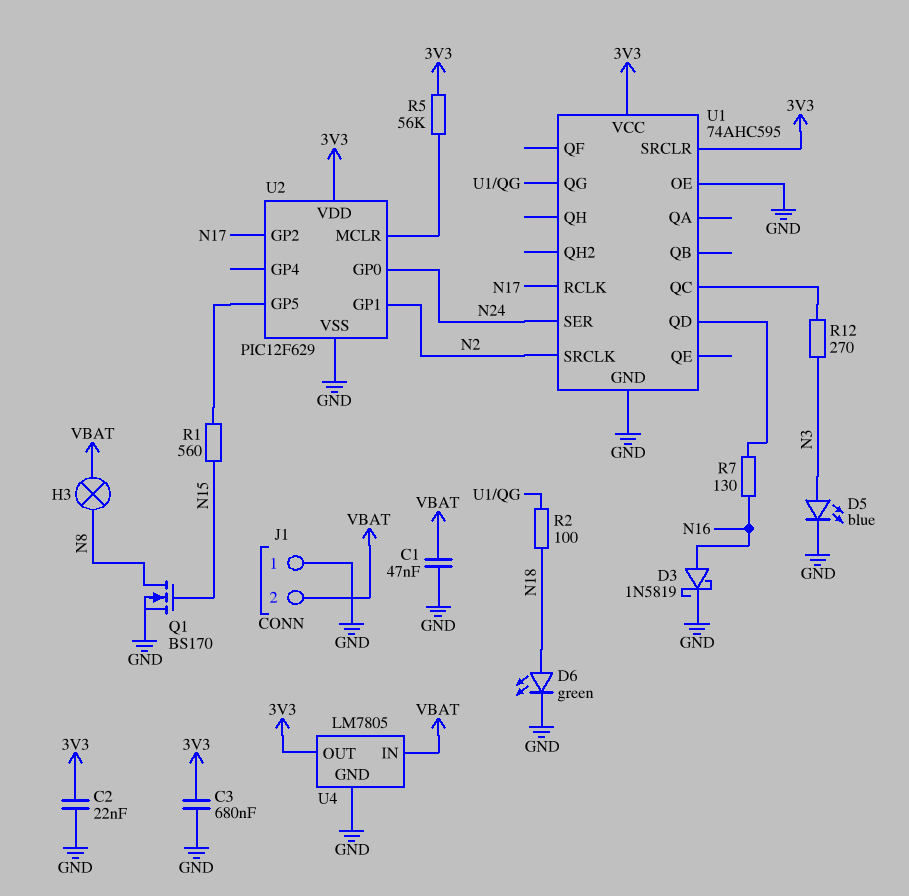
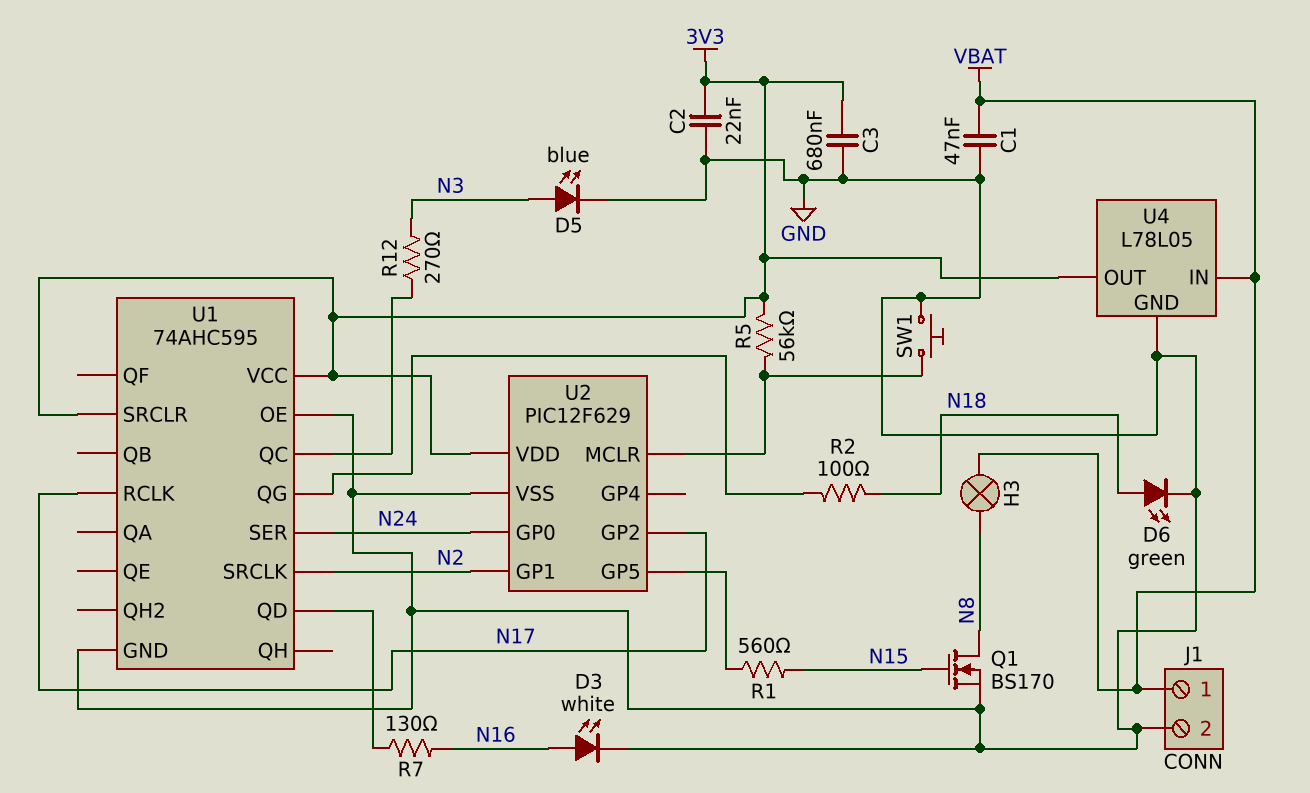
D3: schottky 1N5819 (A N16, K GND) -> LED white (A N16, K GND)
J1 pin 1: GND -> VBAT
J1 pin 2: VBAT -> GND
SW1: none -> button (GND, U2/MCLR)
U4: LM7805 -> L78L05

